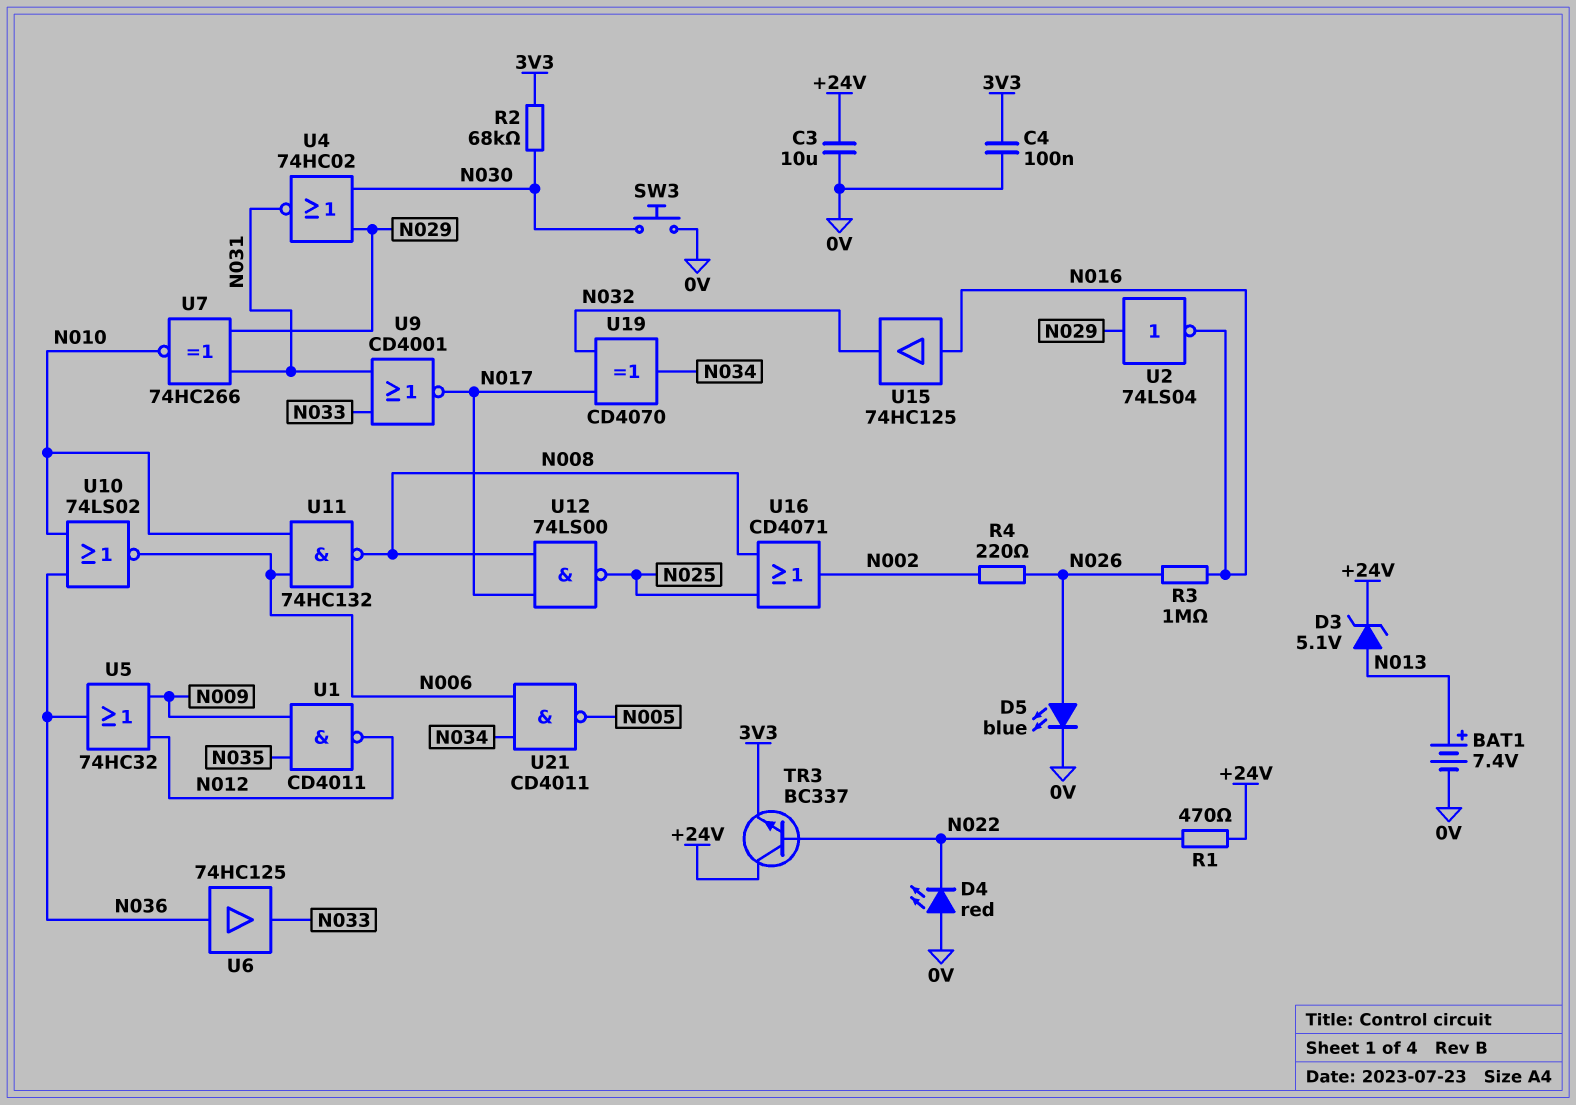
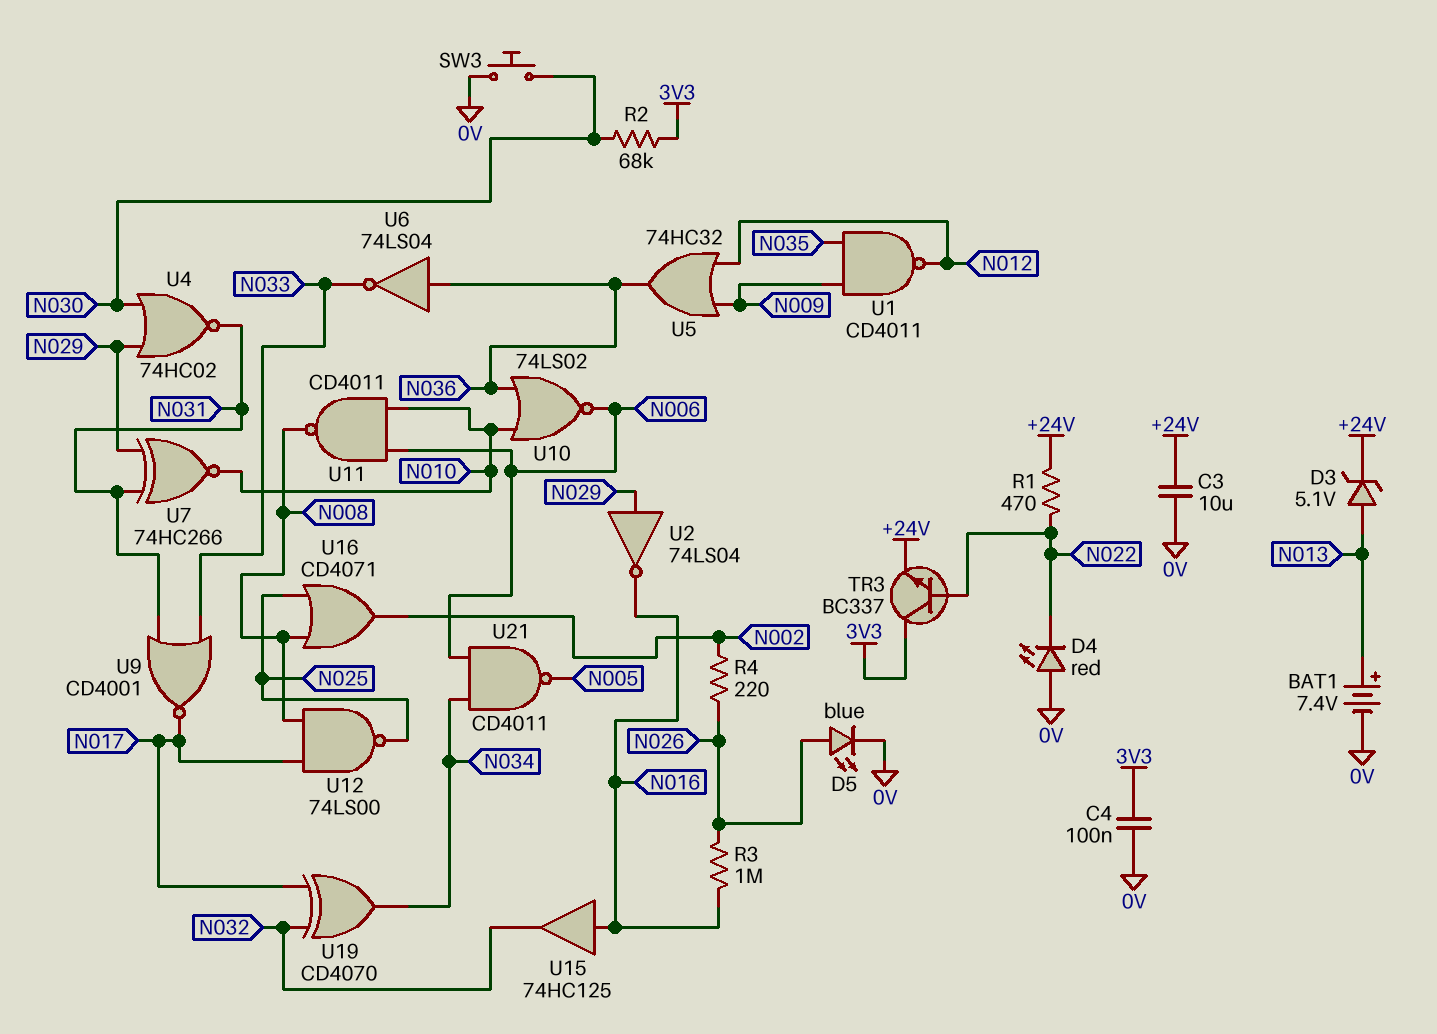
TR3: NPN BC337 (B N022, C +24V, E 3V3) -> NPN BC337 (B N022, C 3V3, E +24V)
U6: buffer 74HC125 (in N036, out N033) -> NOT 74LS04 (in N036, out N033)
U11: NAND 74HC132 (in N006, in N010, out N008) -> NAND CD4011 (in N006, in N010, out N008)

